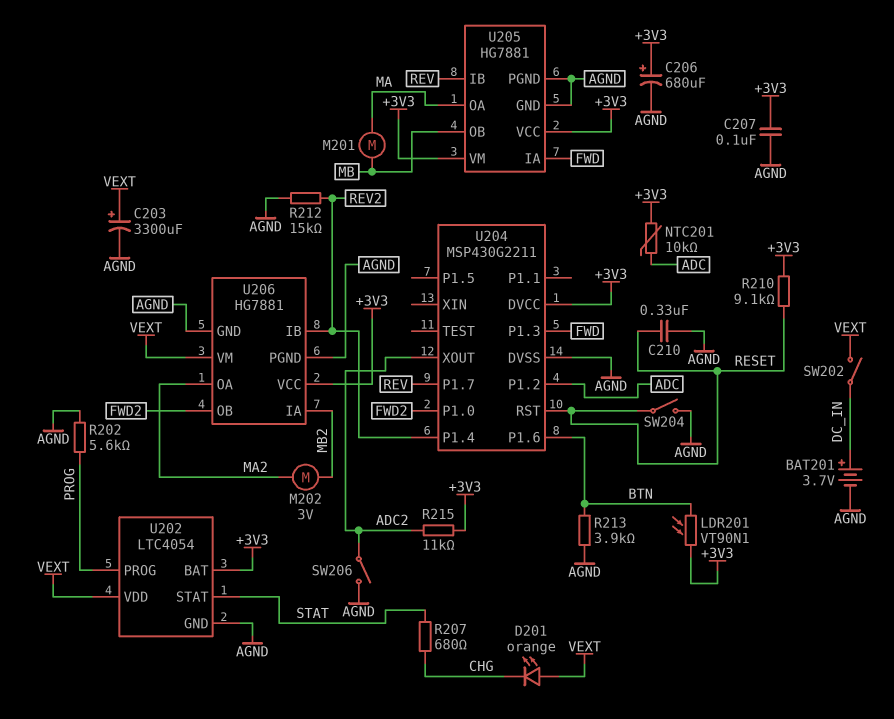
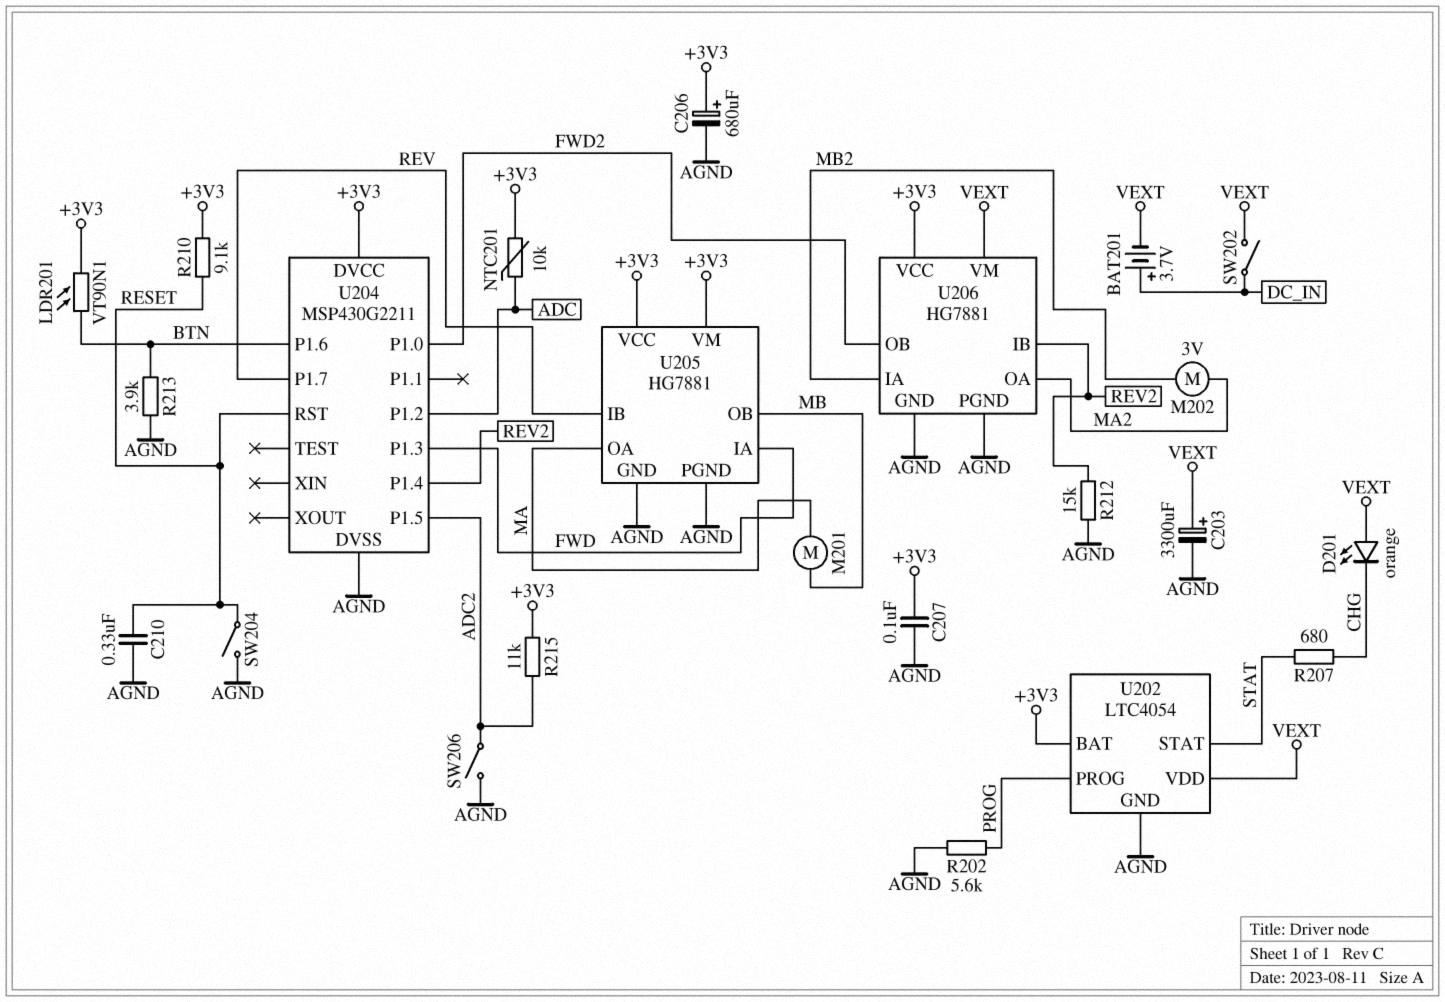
BAT201: 3.7V (plus DC_IN, minus AGND) -> 3.7V (plus DC_IN, minus VEXT)
U204 pin P1.5: none -> ADC2
U204 pin XOUT: ADC2 -> none

